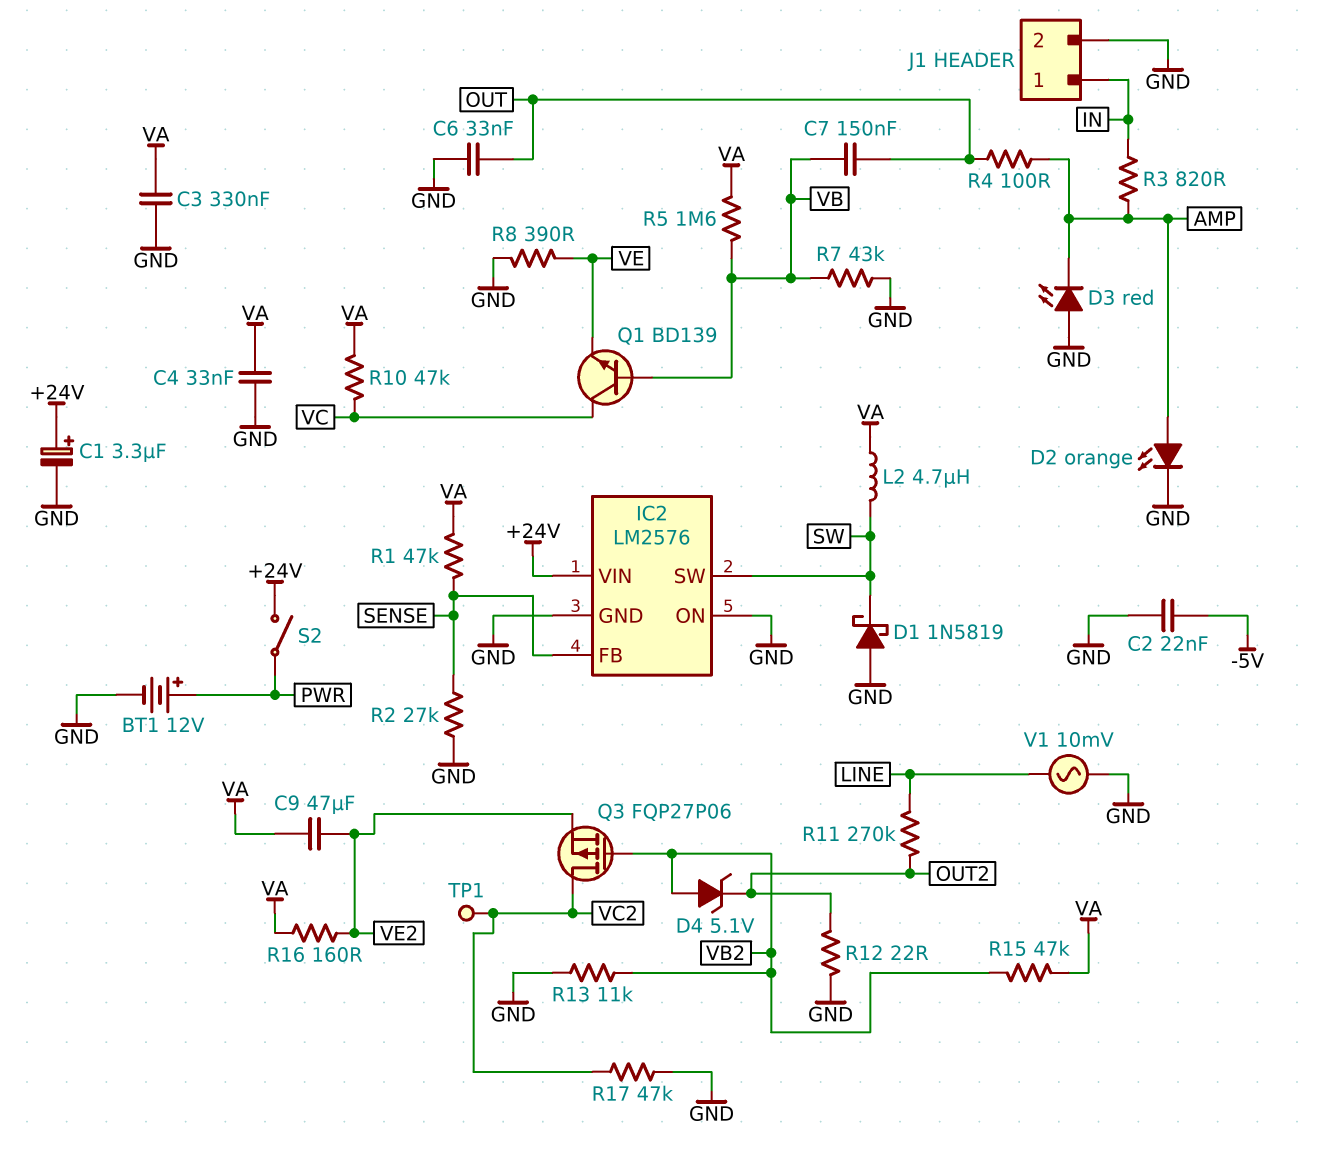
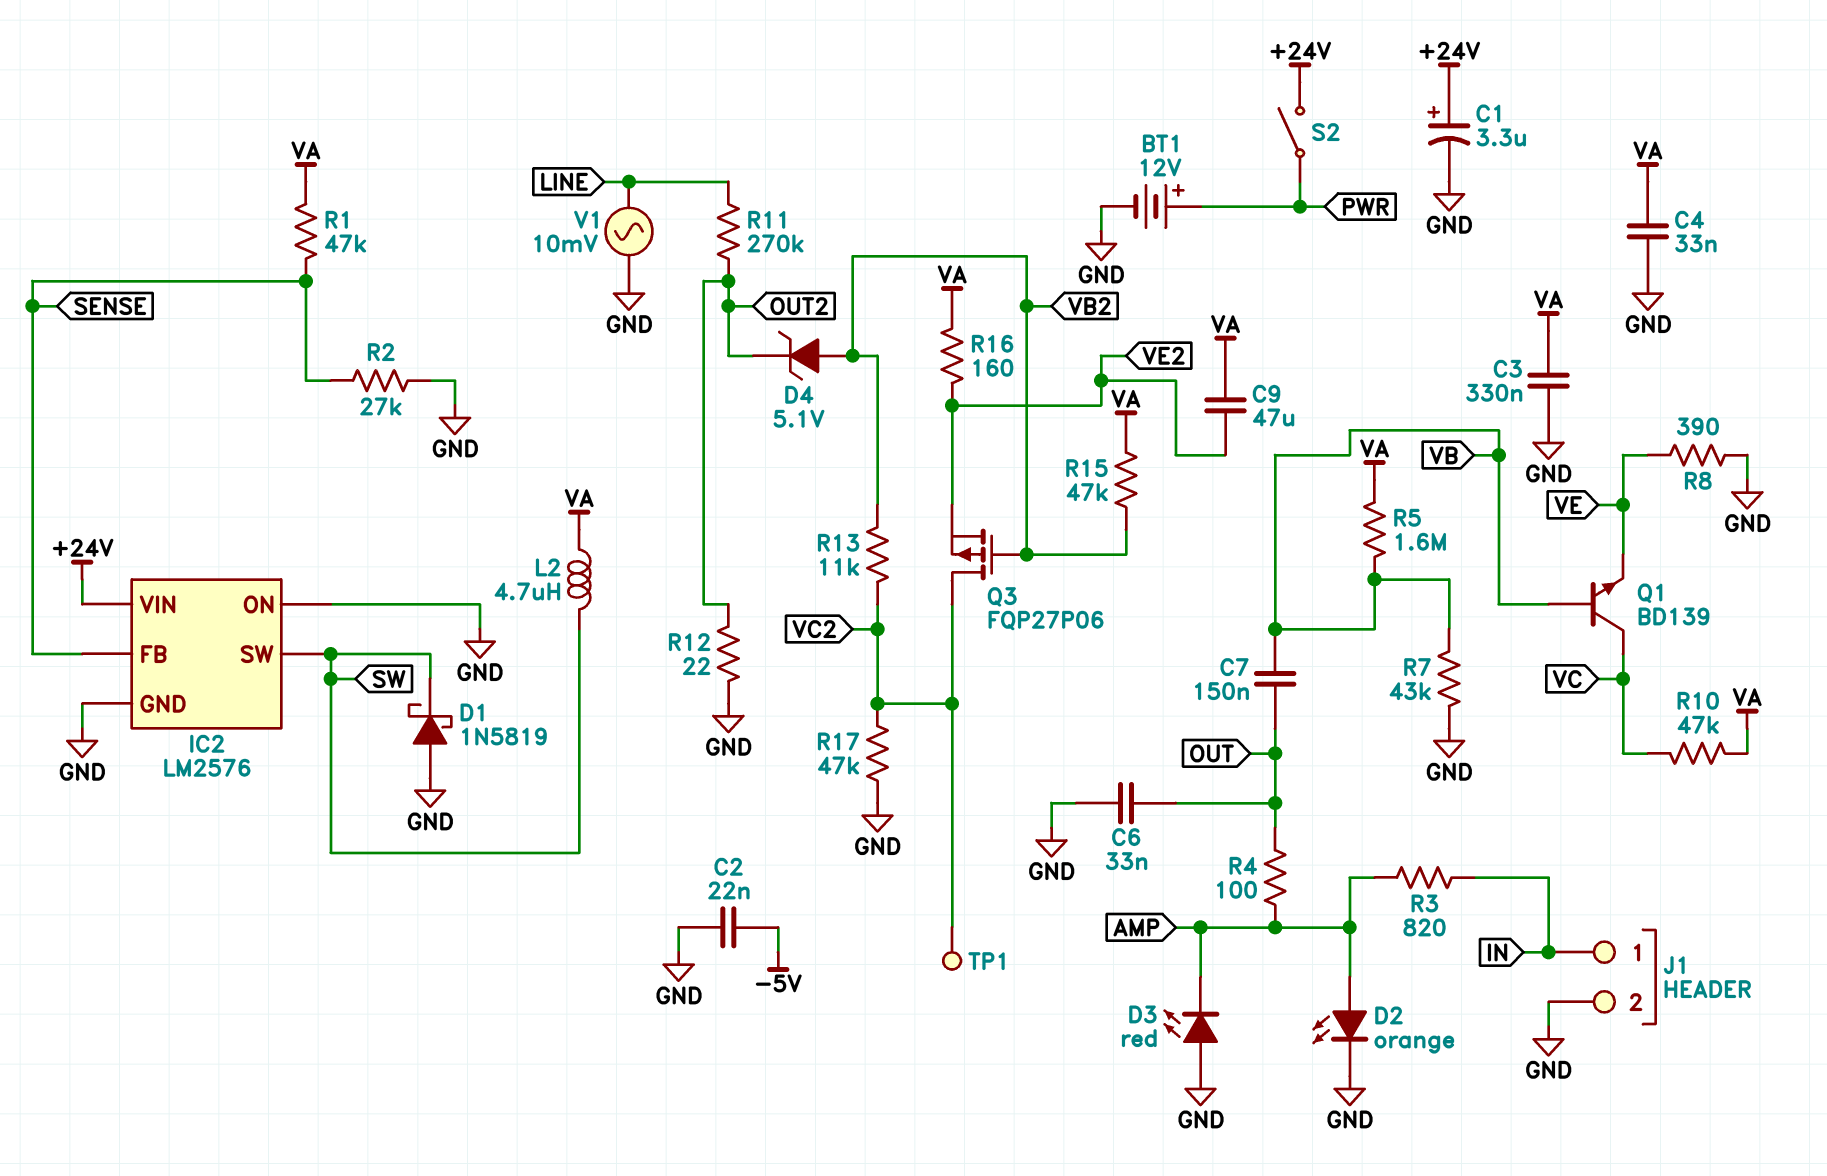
R13: 11k (GND, VB2) -> 11k (VB2, VC2)

